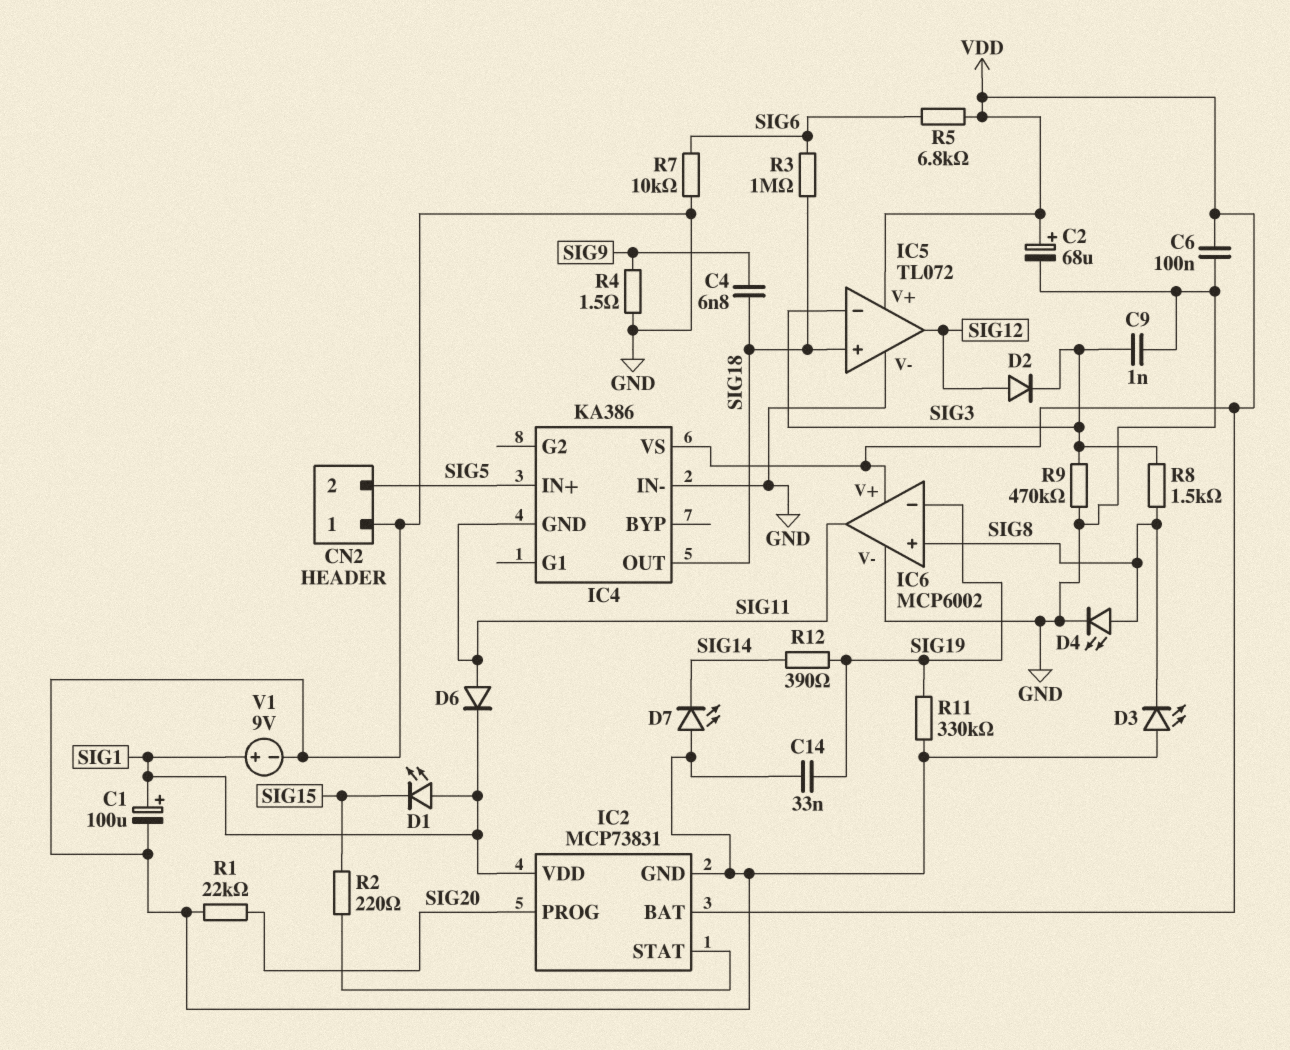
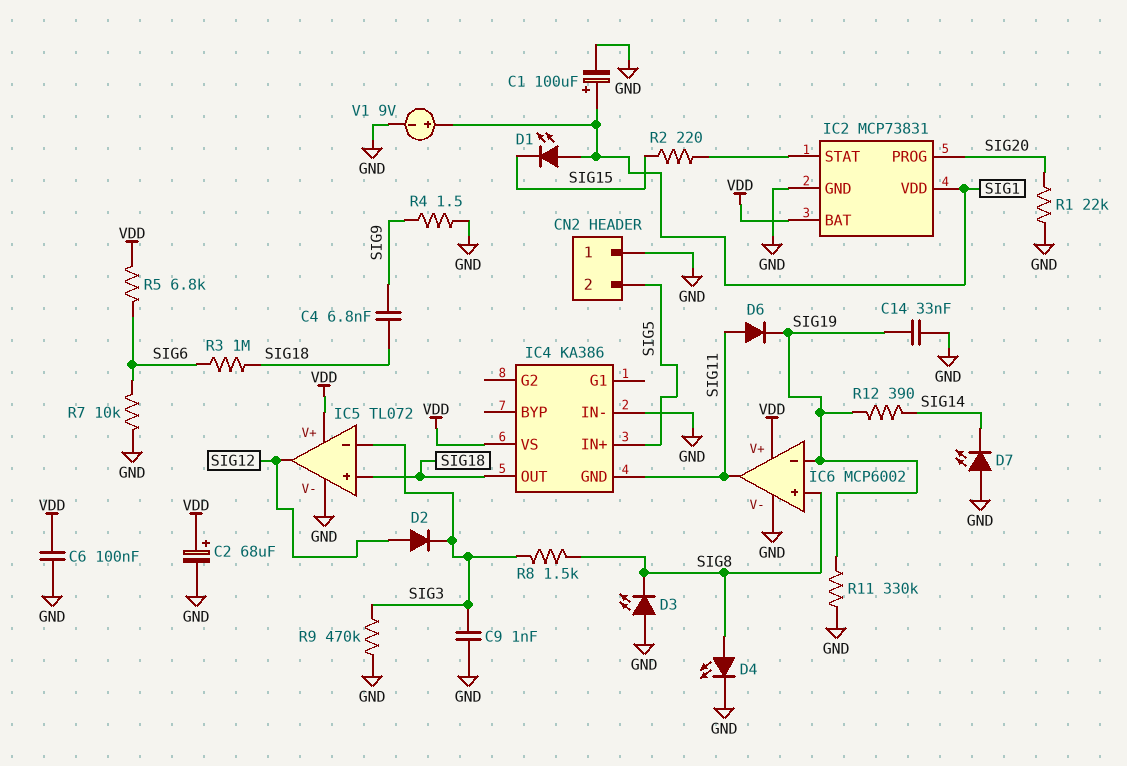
D6: diode (A SIG11, K SIG1) -> diode (A SIG11, K SIG19)

